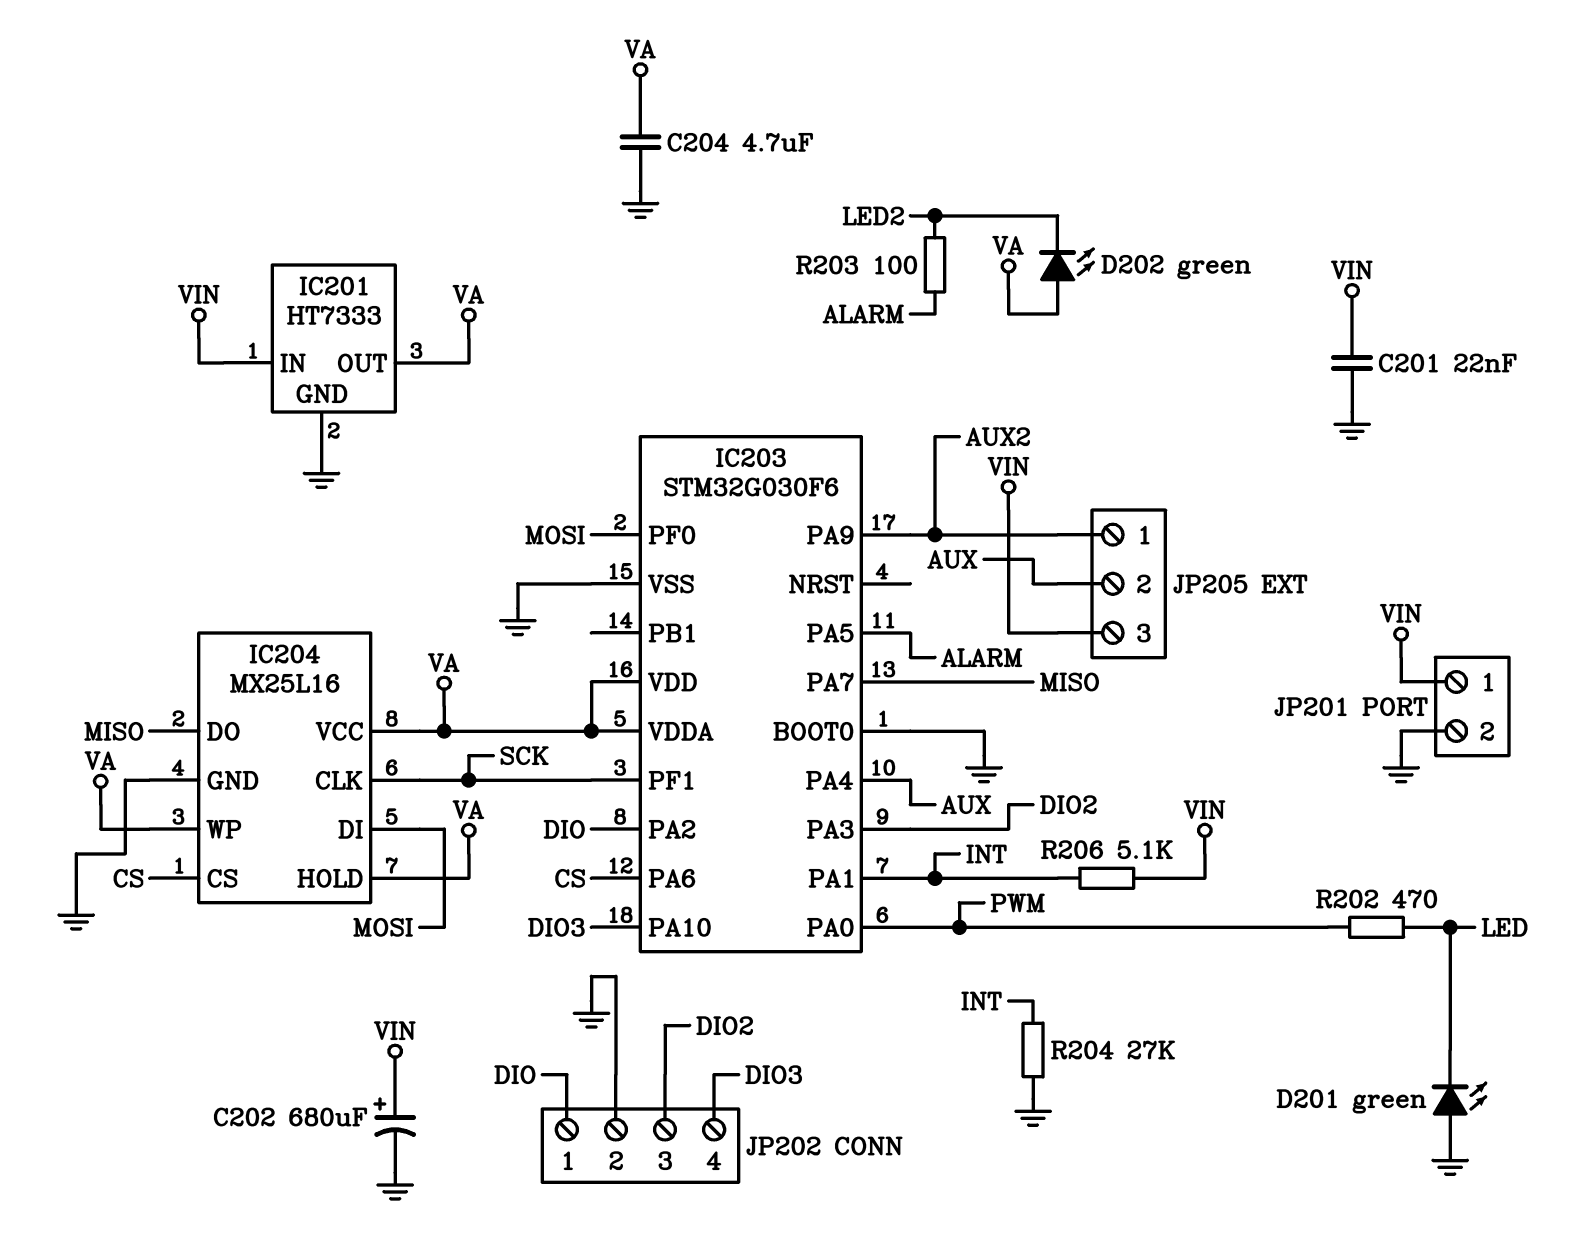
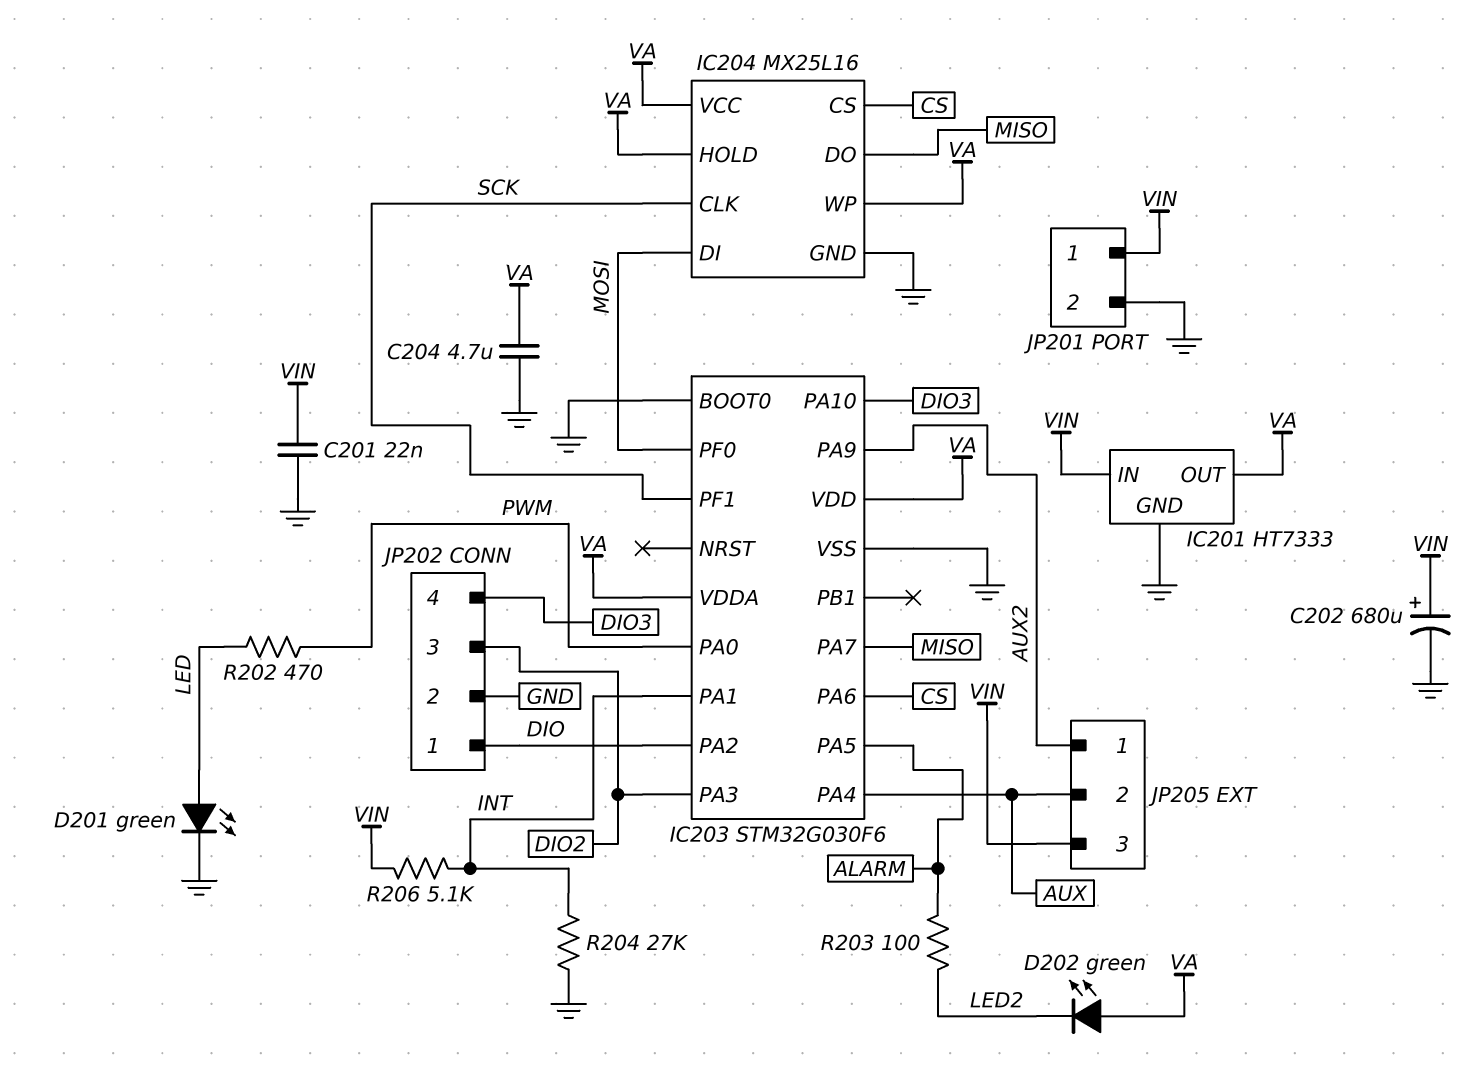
D201: LED green (A GND, K LED) -> LED green (A LED, K GND)

